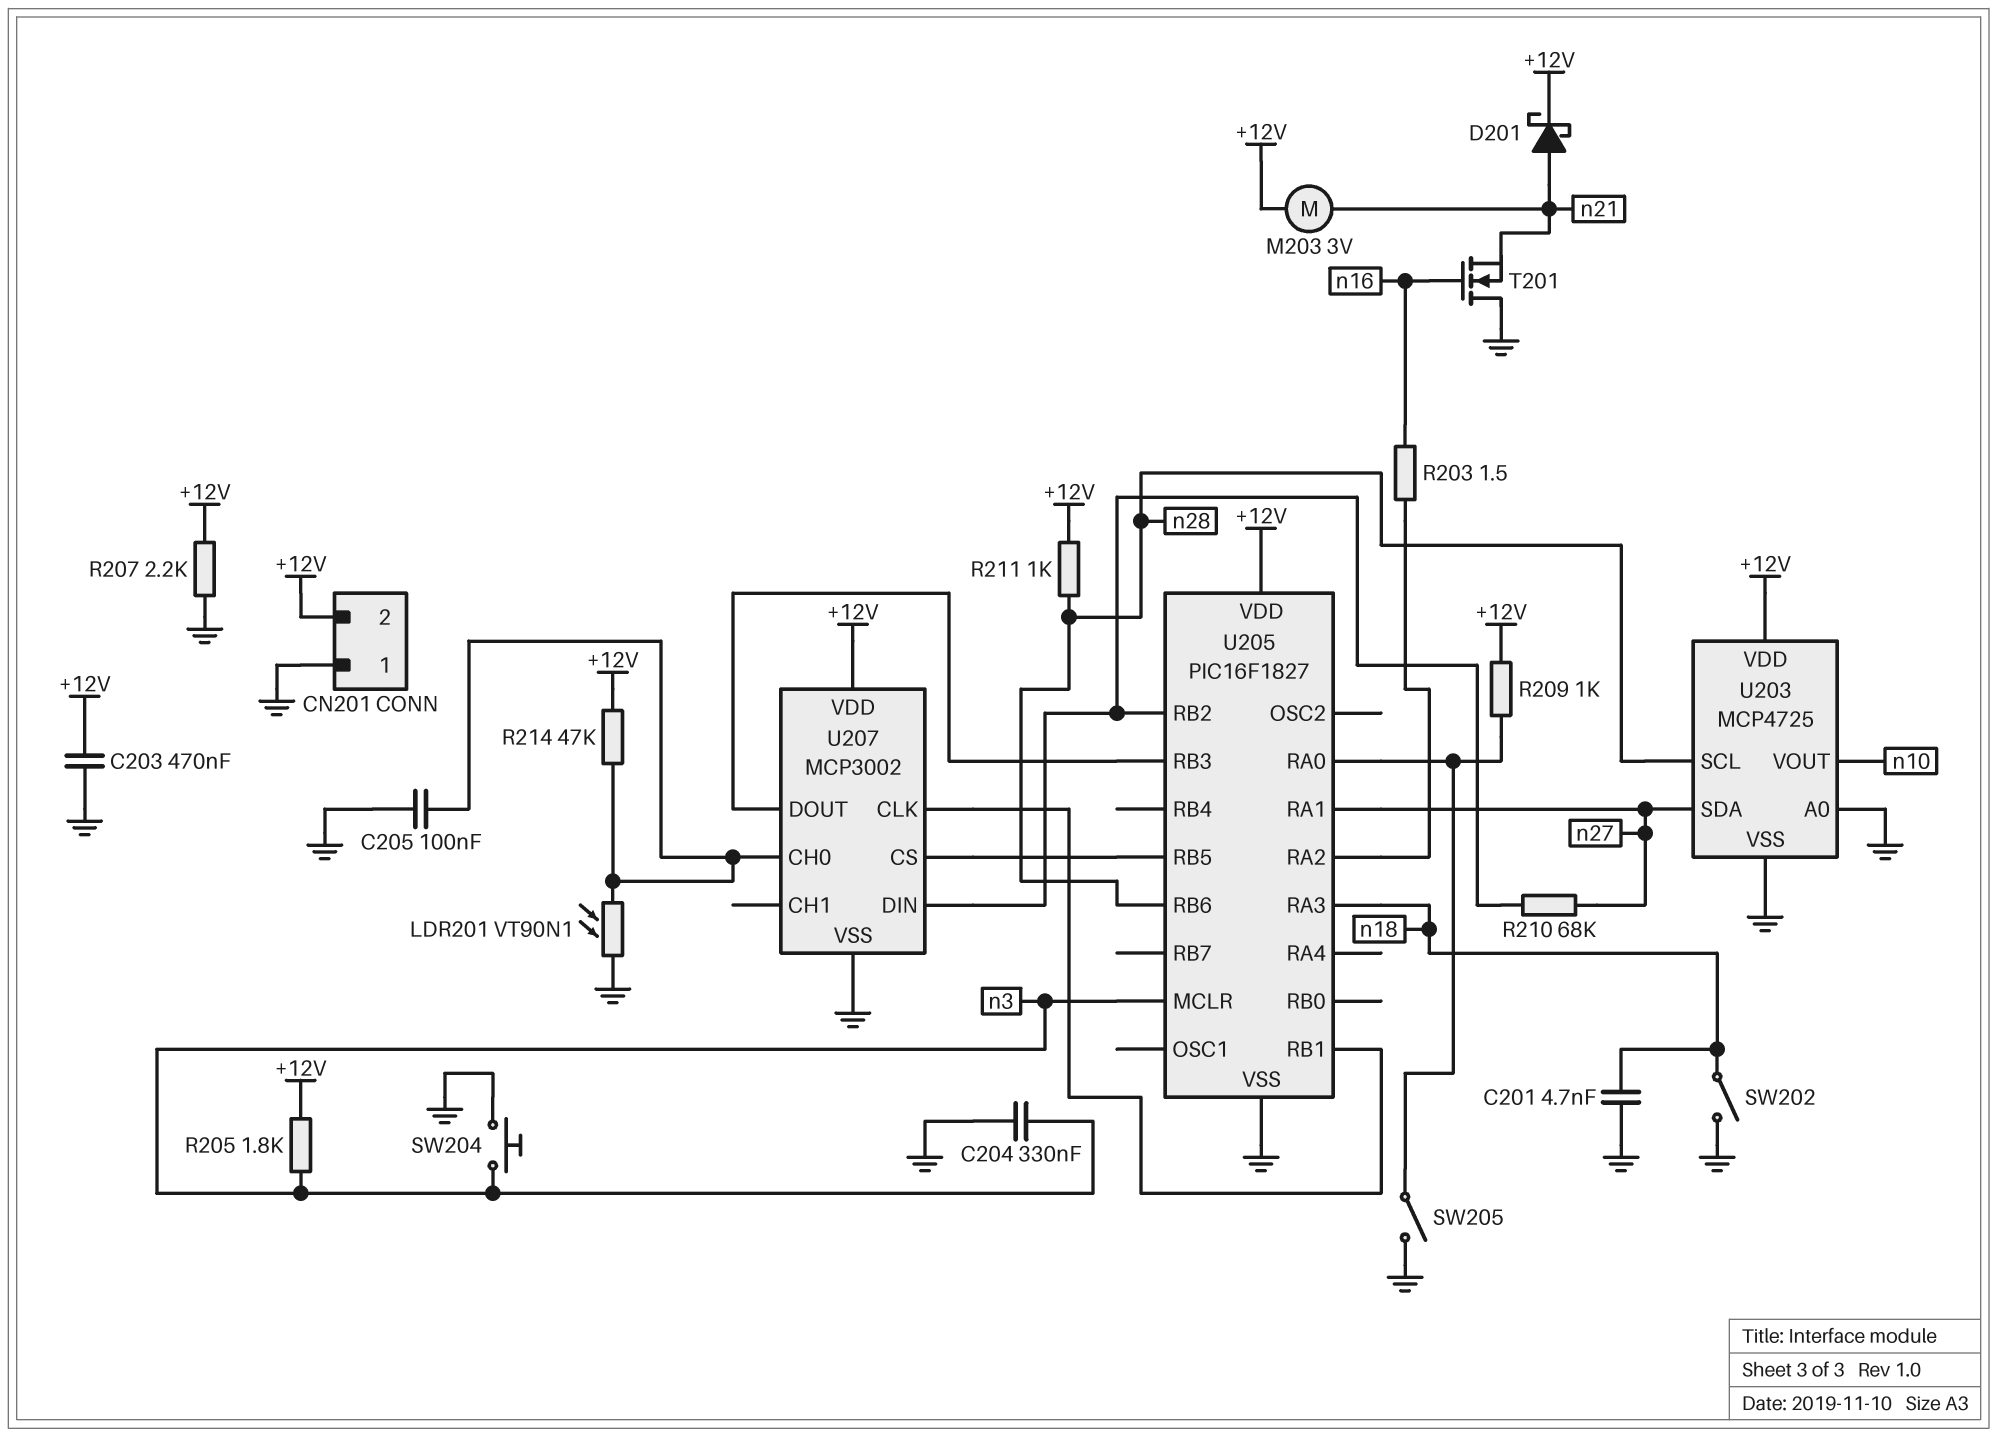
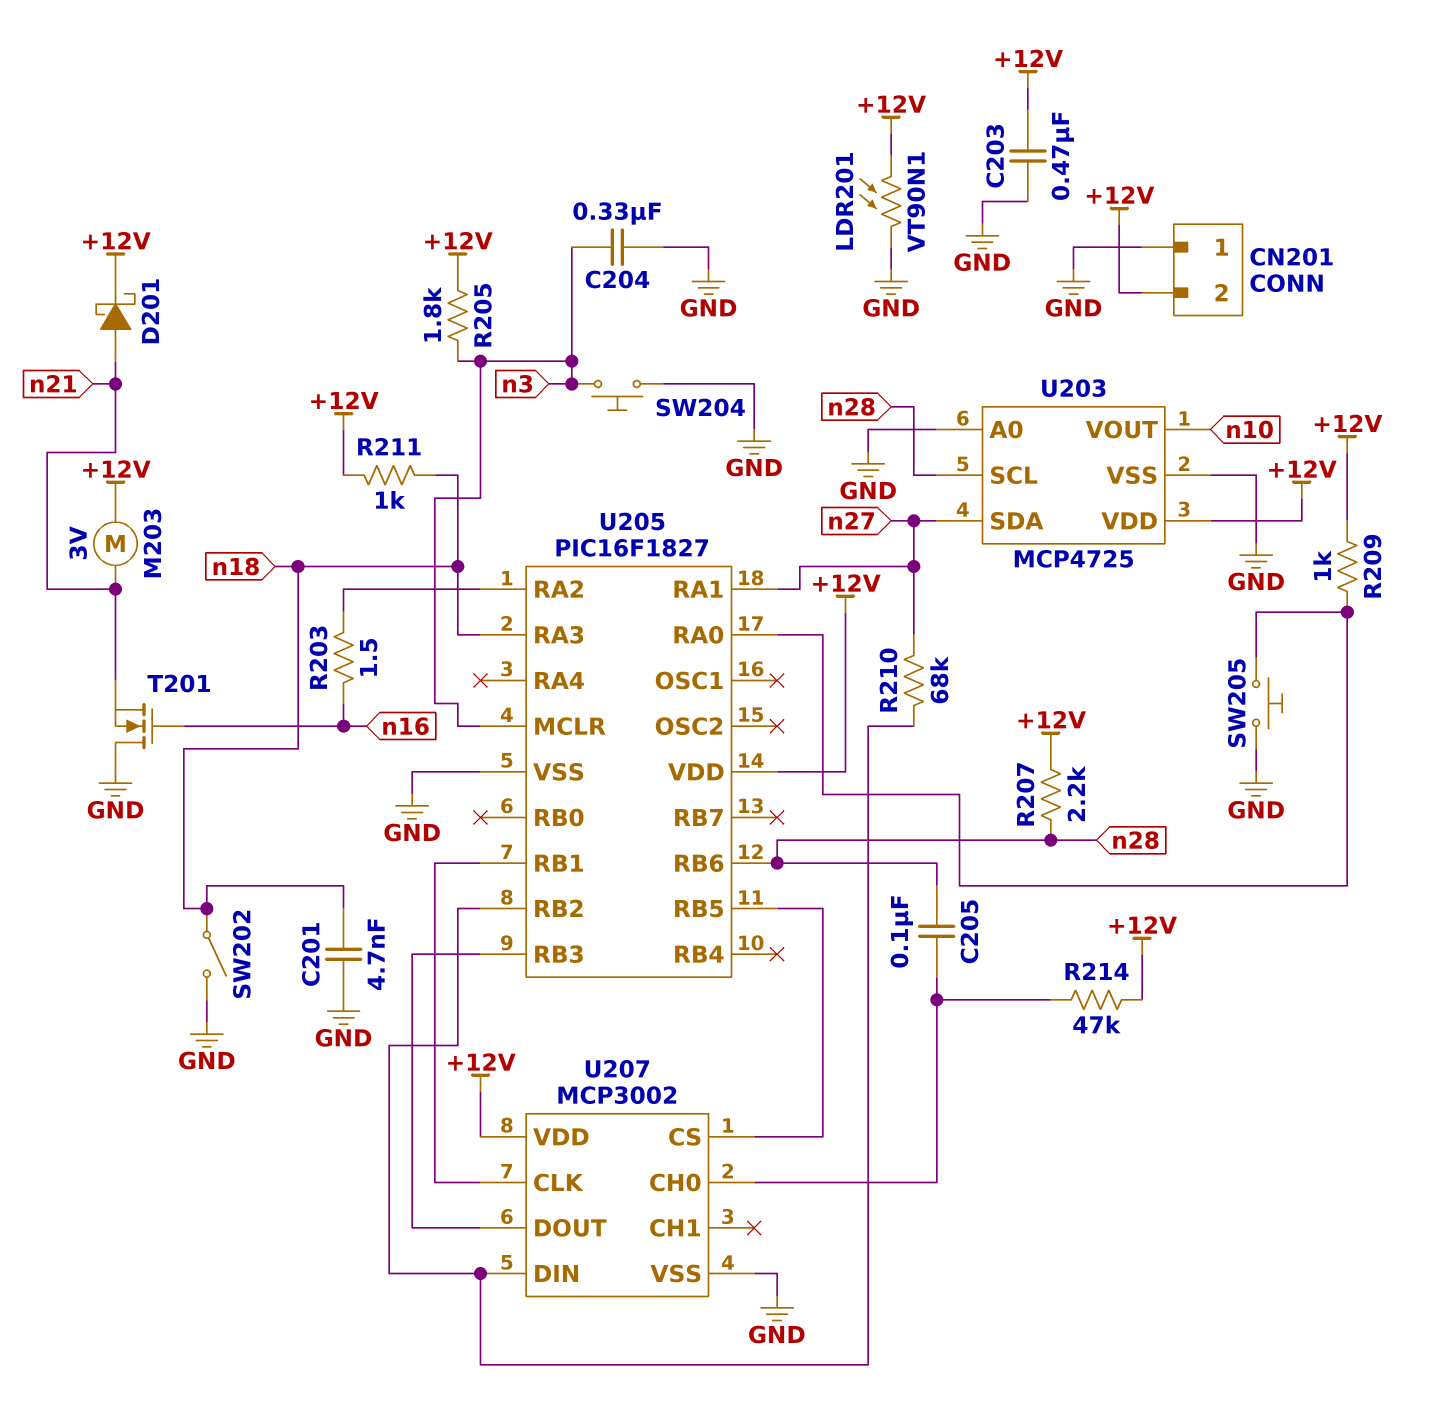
C205: 100nF (GND, U207/CH0) -> 100nF (U207/CH0, n28)
LDR201: VT90N1 (GND, U207/CH0) -> VT90N1 (+12V, GND)
R207: 2.2k (+12V, GND) -> 2.2k (+12V, n28)
R211: 1k (+12V, n28) -> 1k (+12V, n18)
SW205: switch (GND, U205/RA0) -> button (GND, U205/RA0)

